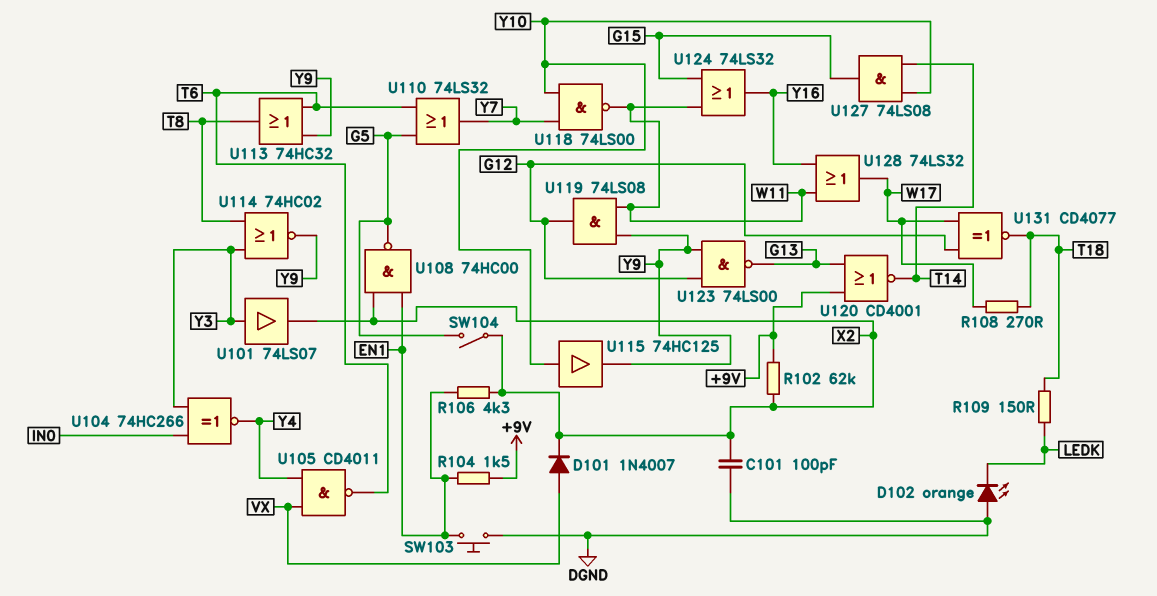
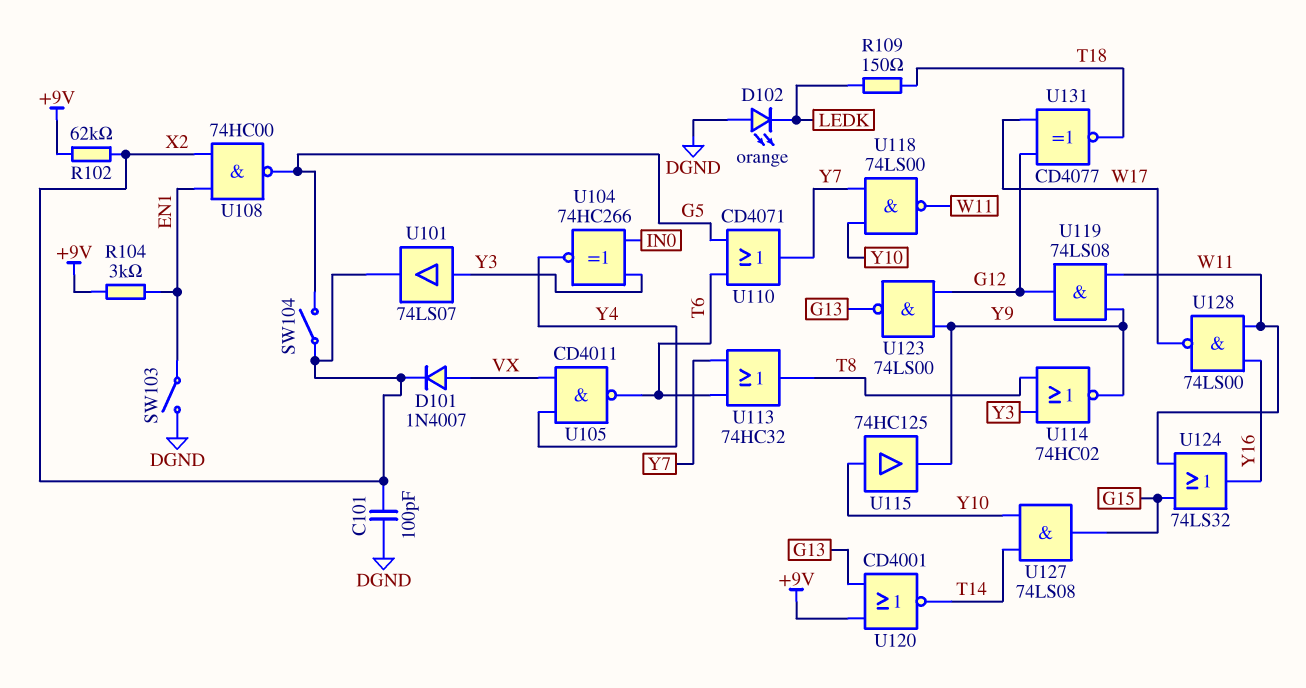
R104: 1.5k (+9V, EN1) -> 3k (+9V, EN1)
R106: 4.3k (EN1, X2) -> none
R108: 270 (T18, W17) -> none
SW103: button (DGND, EN1) -> switch (DGND, EN1)
U110: OR 74LS32 (in G5, in T6, out Y7) -> OR CD4071 (in G5, in T6, out Y7)
U113: OR 74HC32 (in T6, in Y9, out T8) -> OR 74HC32 (in T6, in Y7, out T8)
U128: OR 74LS32 (in W11, in Y16, out W17) -> NAND 74LS00 (in W11, in Y16, out W17)

